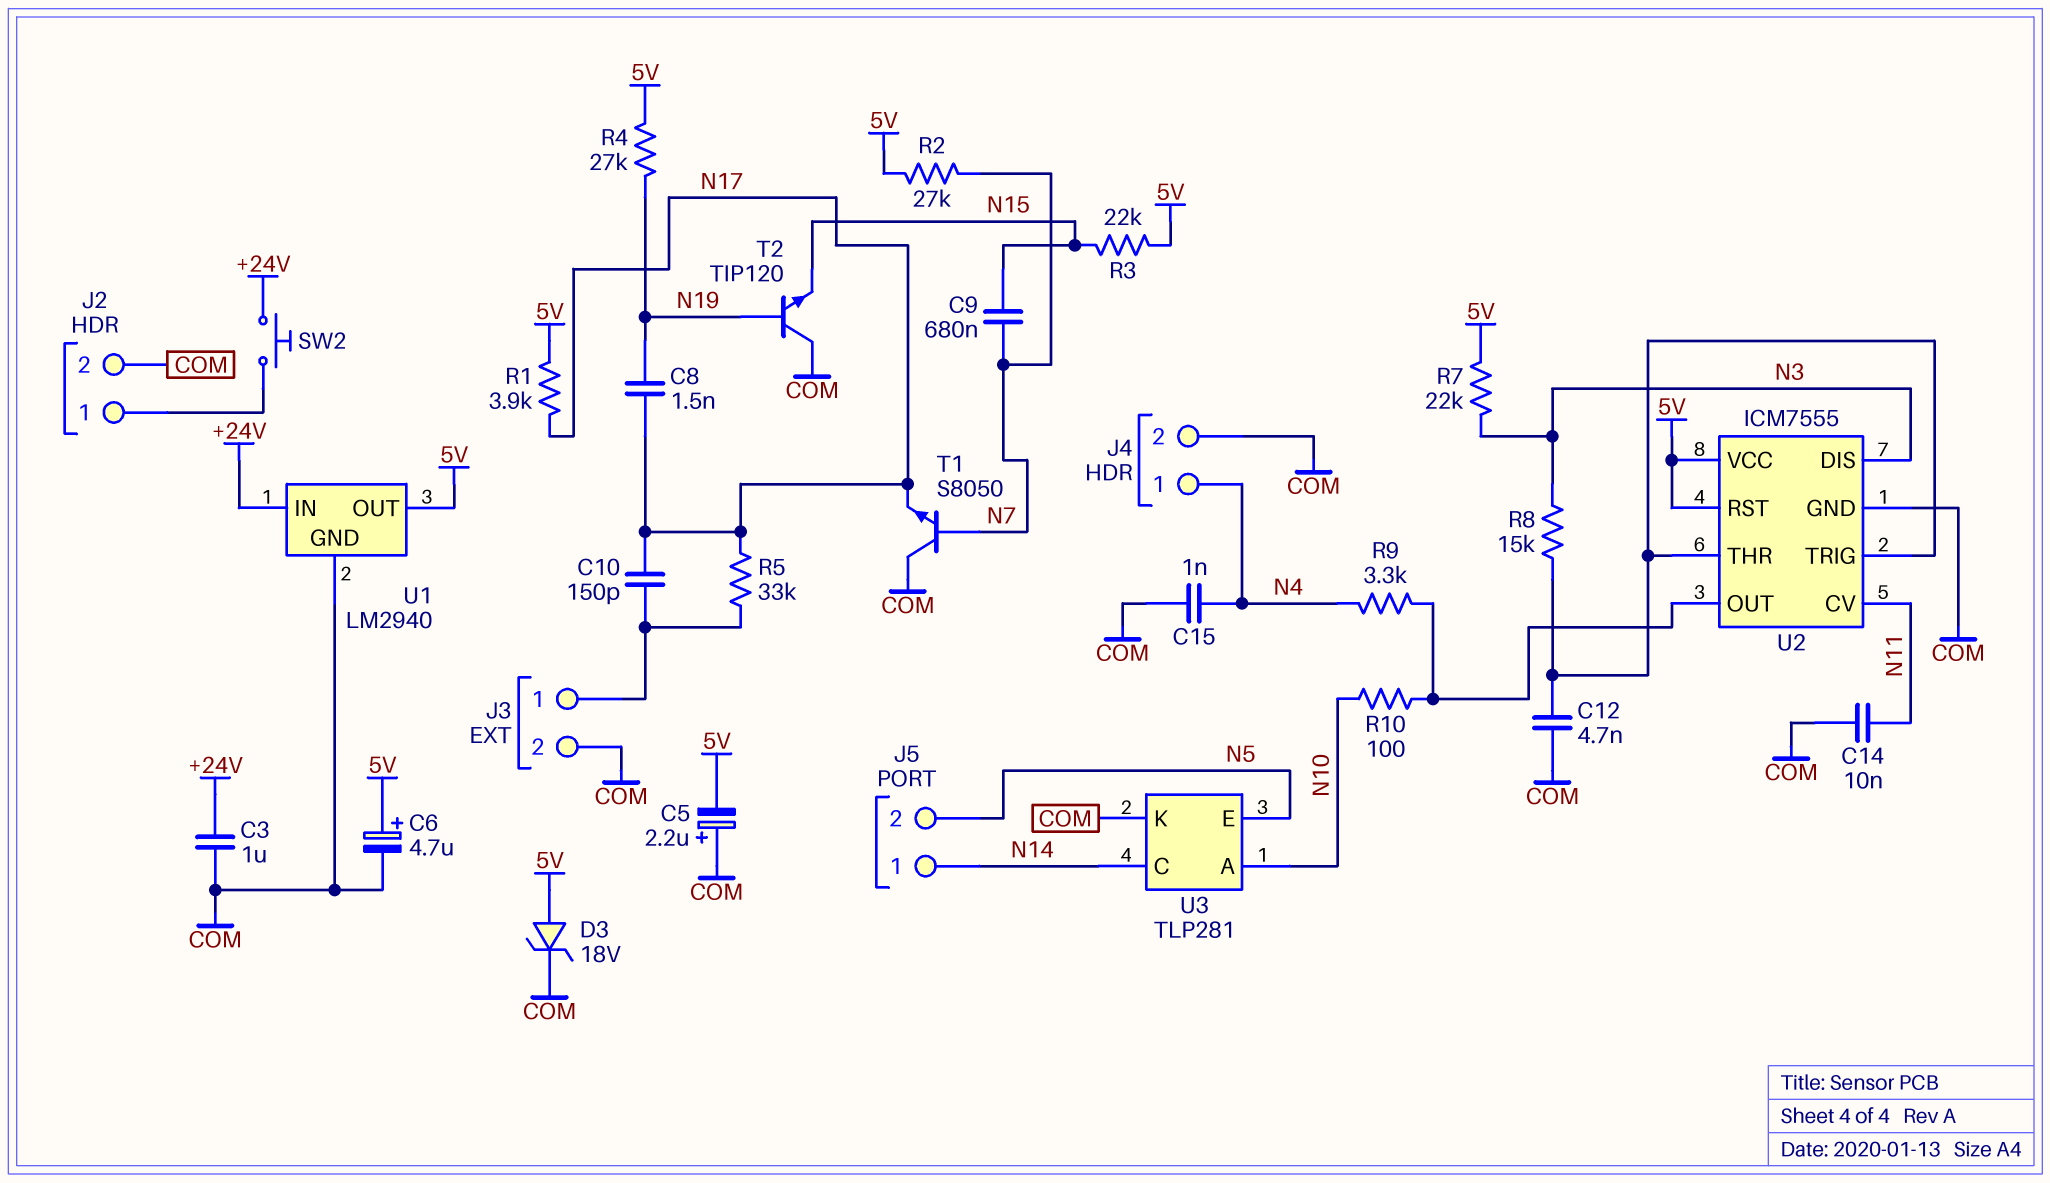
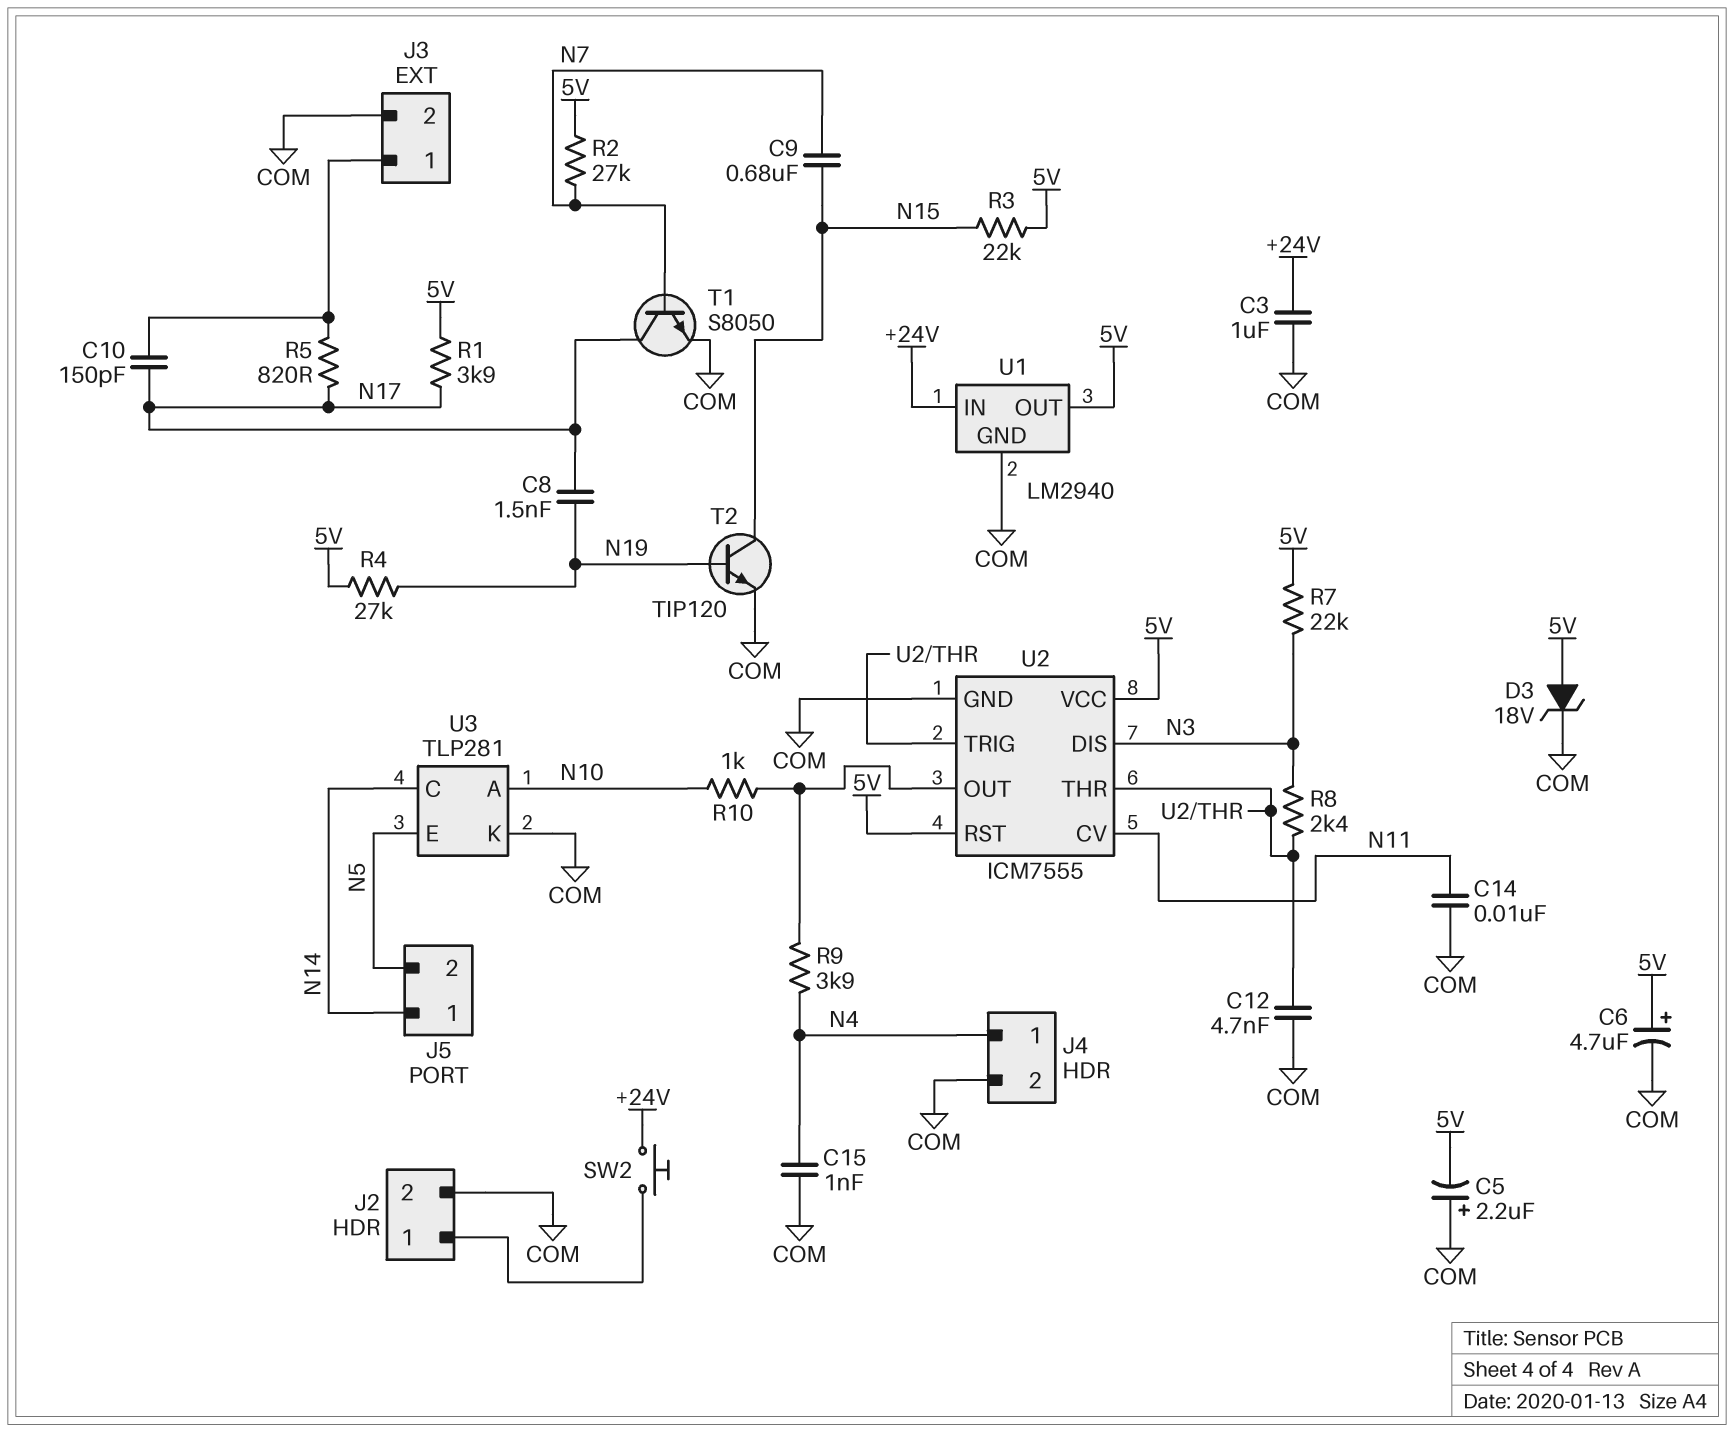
R5: 33k (J3/1, N17) -> 820 (J3/1, N17)
R8: 15k (N3, U2/THR) -> 2.4k (N3, U2/THR)
R9: 3.3k (N4, U2/OUT) -> 3.9k (N4, U2/OUT)
R10: 100 (N10, U2/OUT) -> 1k (N10, U2/OUT)
T1: NPN S8050 (B N7, C COM, E N17) -> NPN S8050 (B N7, C N17, E COM)
T2: NPN TIP120 (B N19, C COM, E N15) -> NPN TIP120 (B N19, C N15, E COM)

